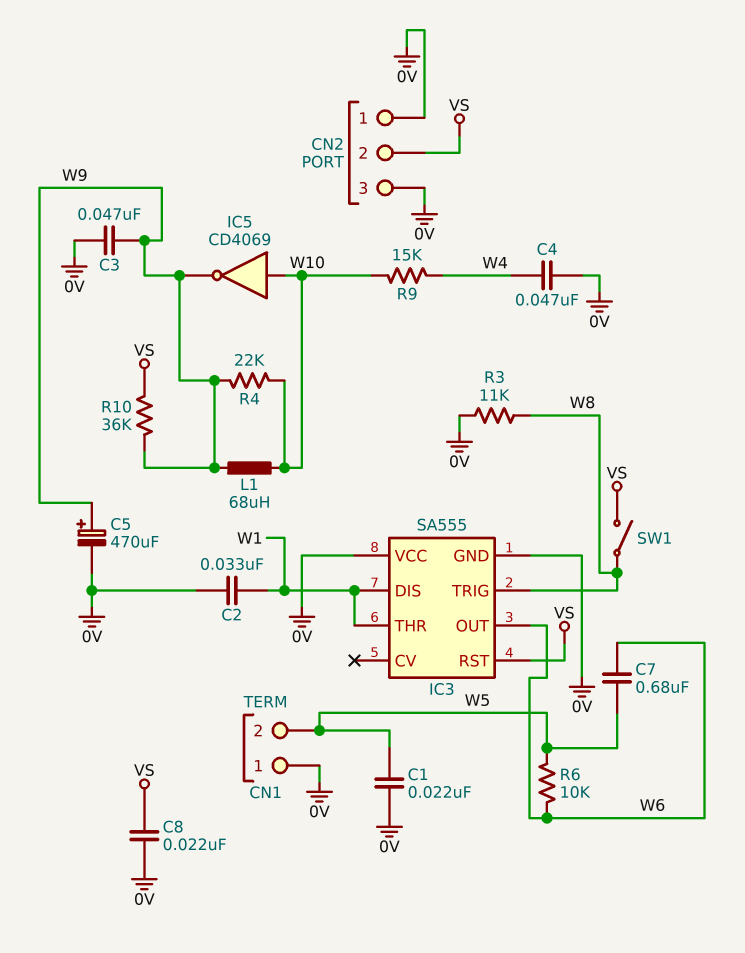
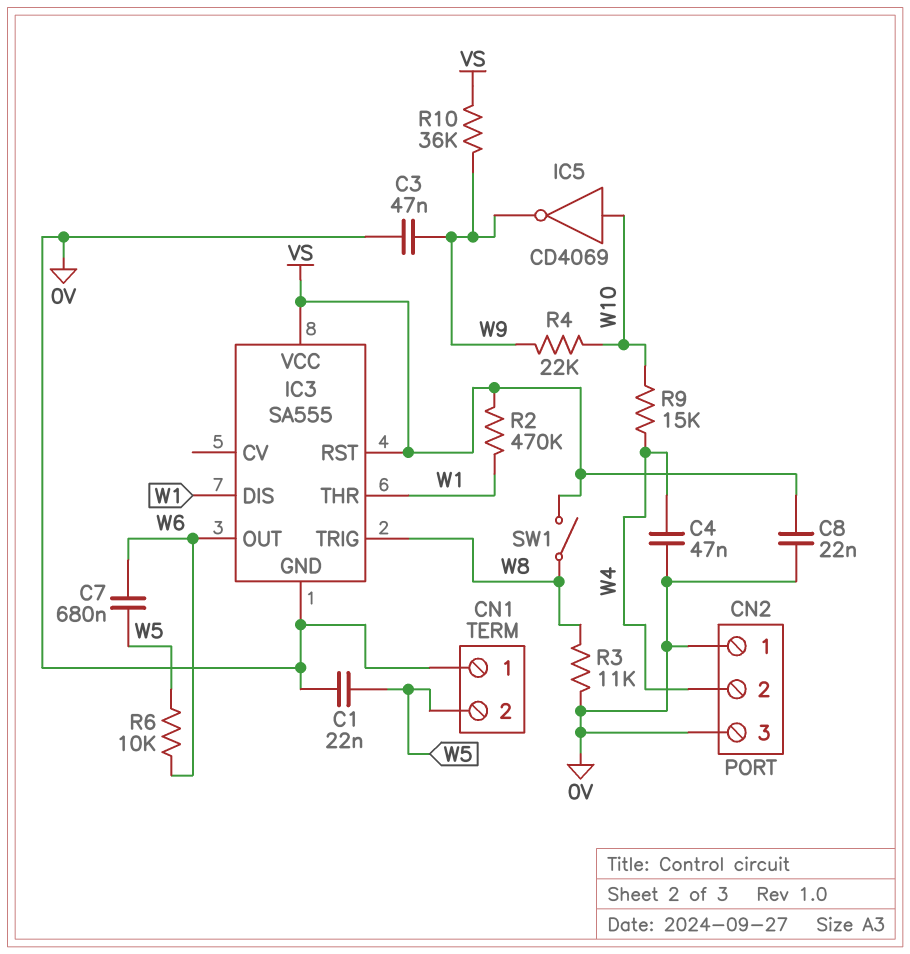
C2: 33nF (0V, W1) -> none
C5: 470uF (plus W9, minus 0V) -> none
CN2 pin 2: VS -> W4
IC3 pin VCC: 0V -> VS
L1: 68uH (W9, W10) -> none
R2: none -> 470k (VS, W1)

